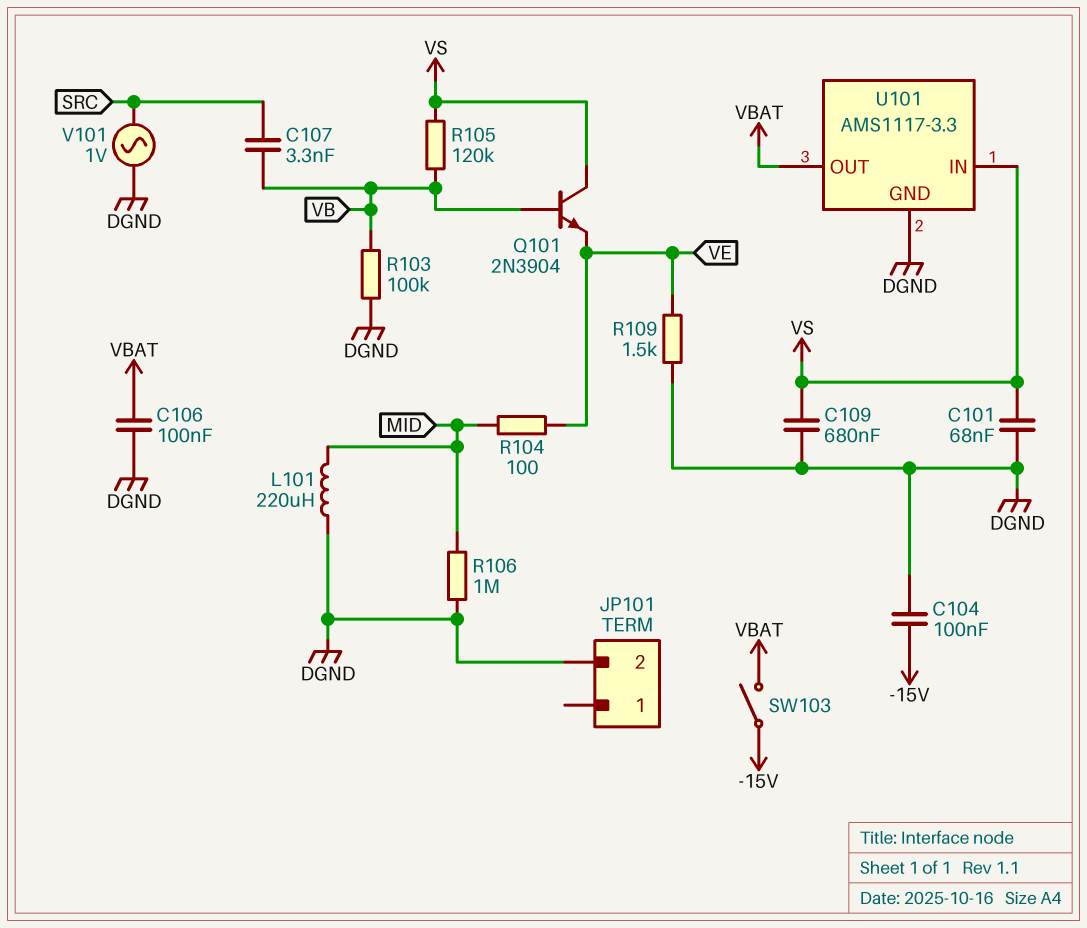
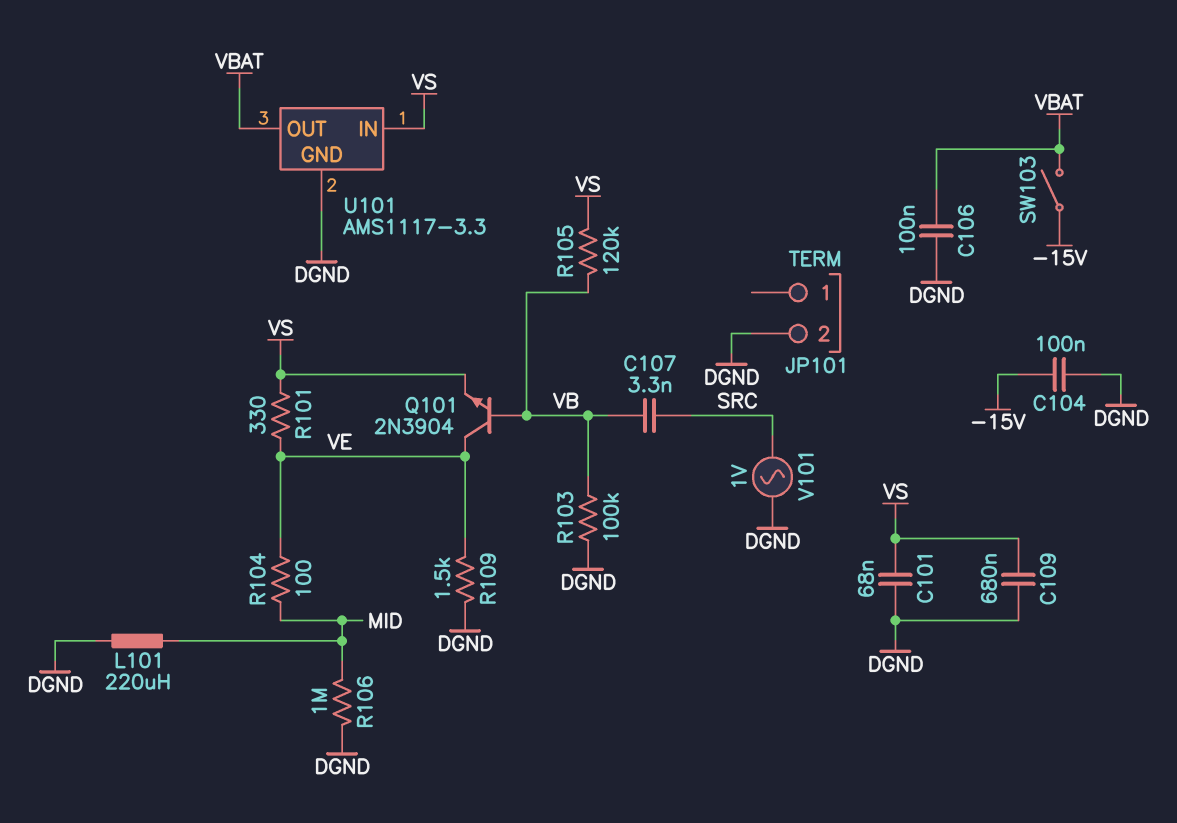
Q101: NPN 2N3904 (B VB, C VS, E VE) -> NPN 2N3904 (B VB, C VE, E VS)
R101: none -> 330 (VE, VS)

